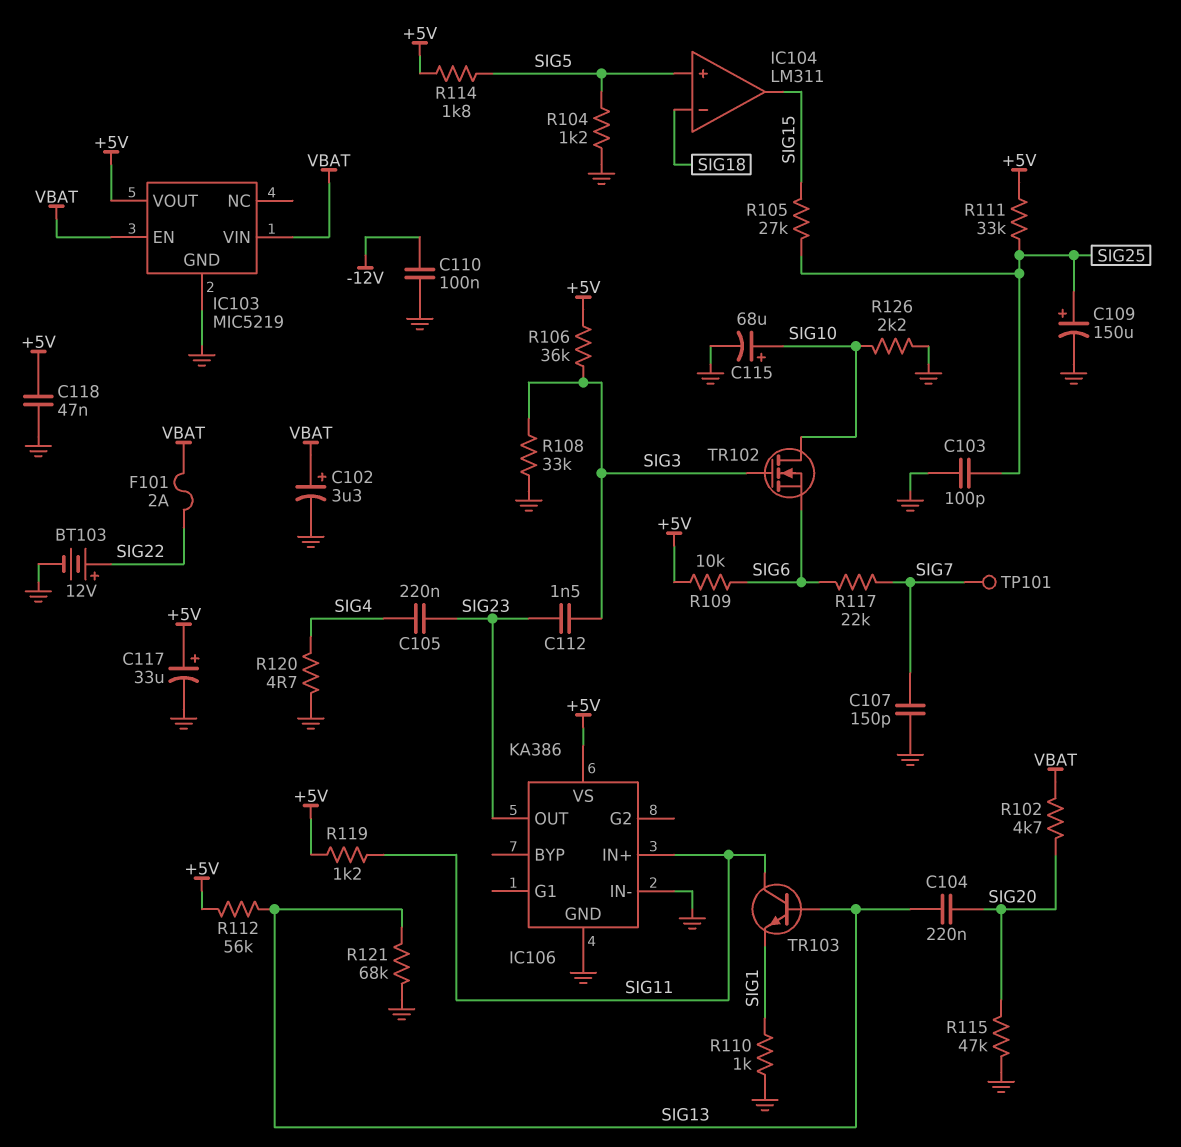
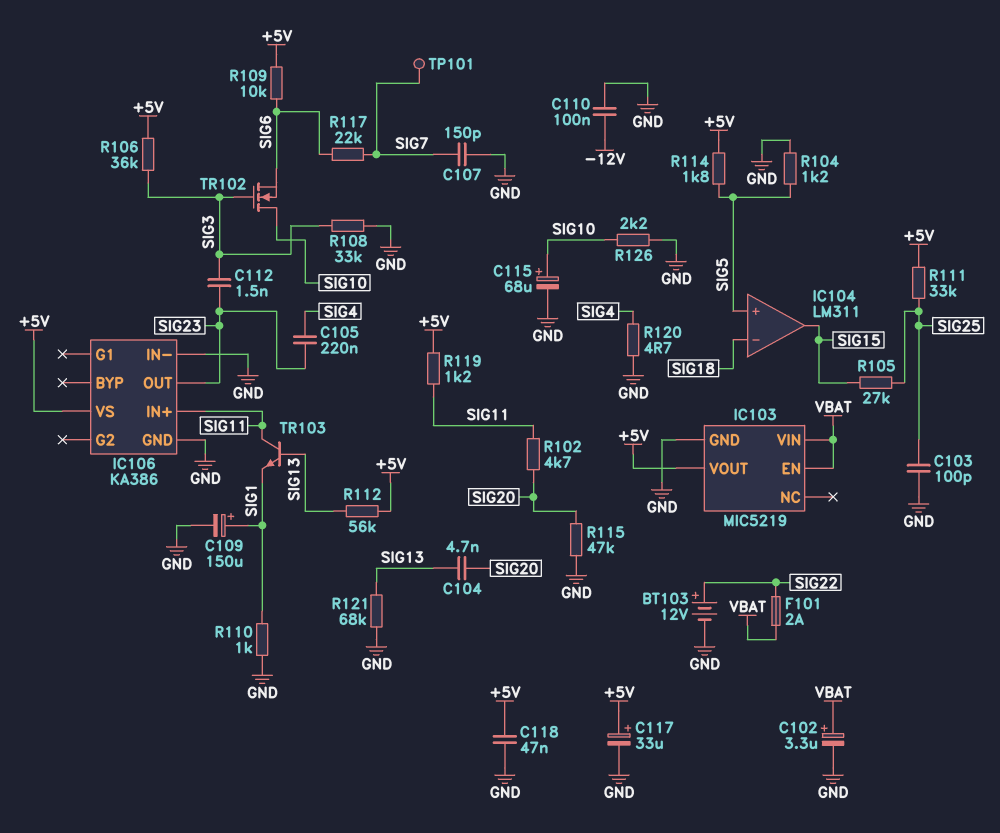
C104: 220nF (SIG13, SIG20) -> 4.7nF (SIG13, SIG20)
C109: 150uF (plus SIG25, minus GND) -> 150uF (plus SIG1, minus GND)
R102: 4.7k (SIG20, VBAT) -> 4.7k (SIG11, SIG20)

